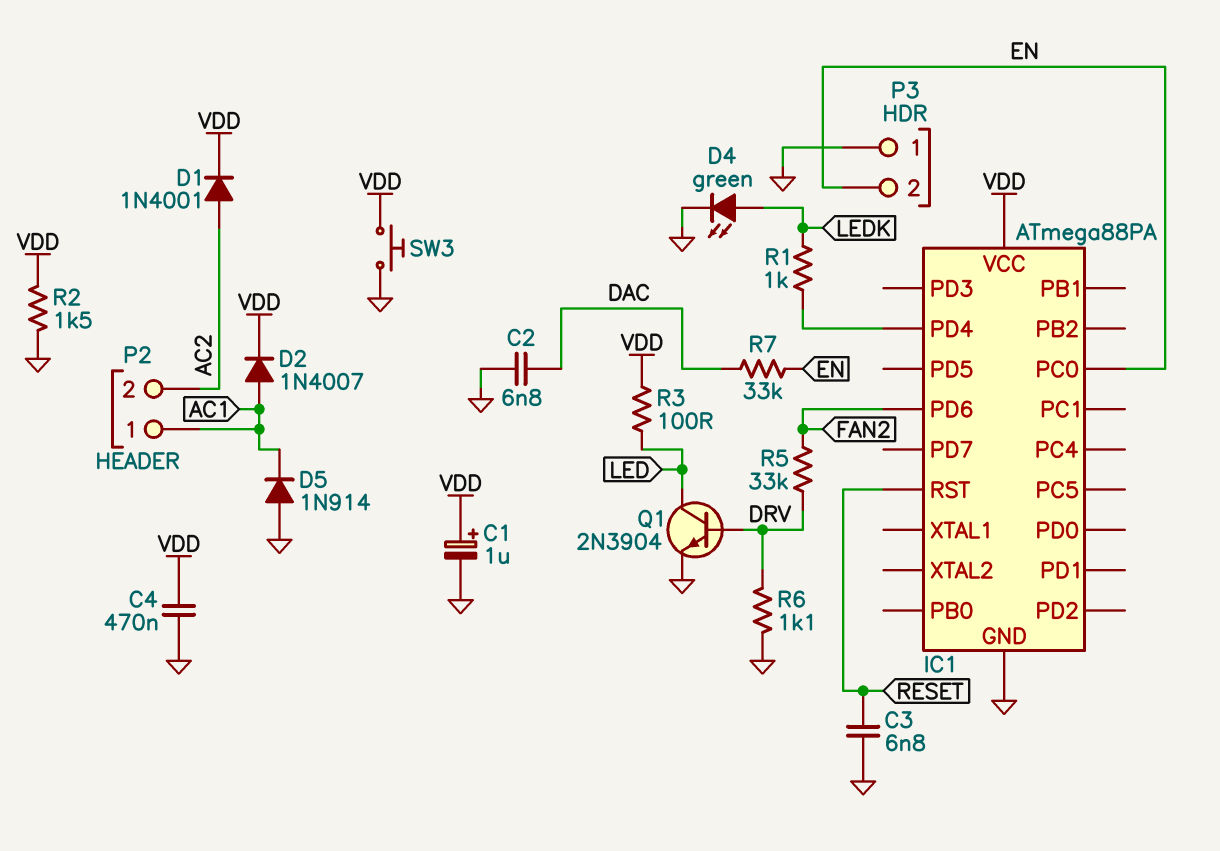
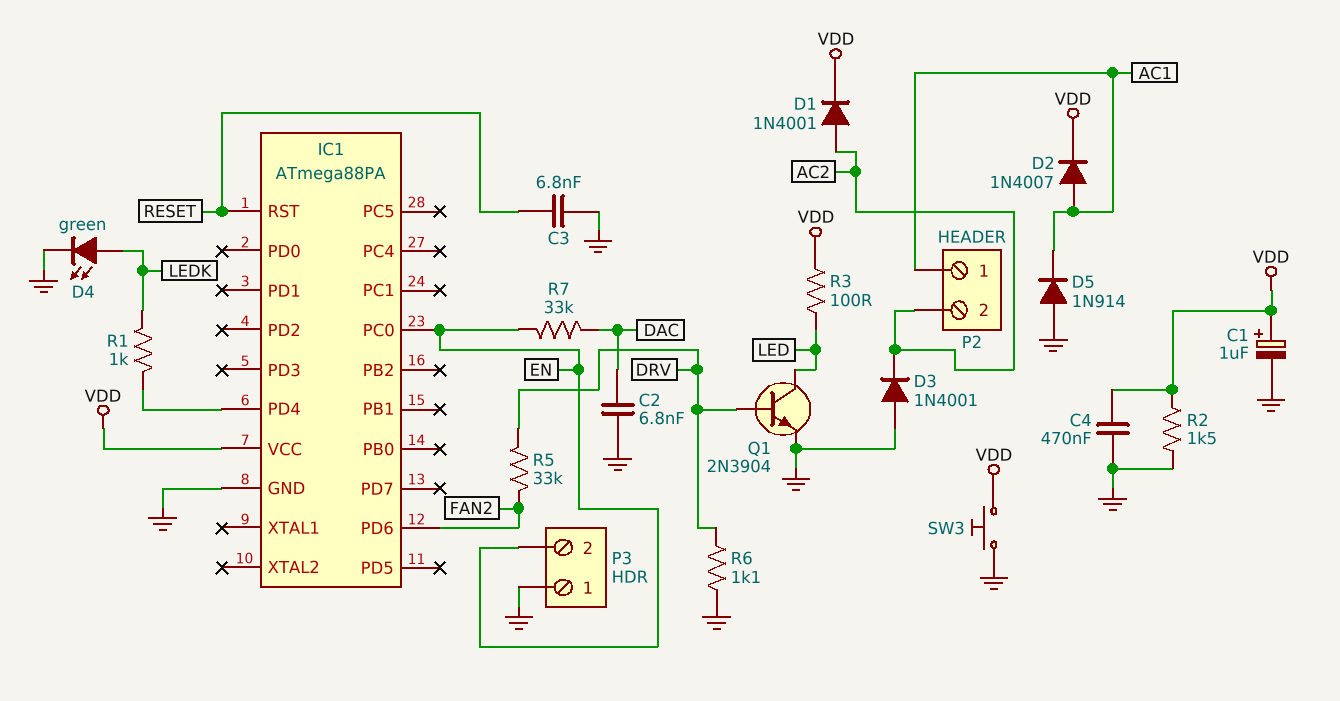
D3: none -> diode 1N4001 (A GND, K AC2)

